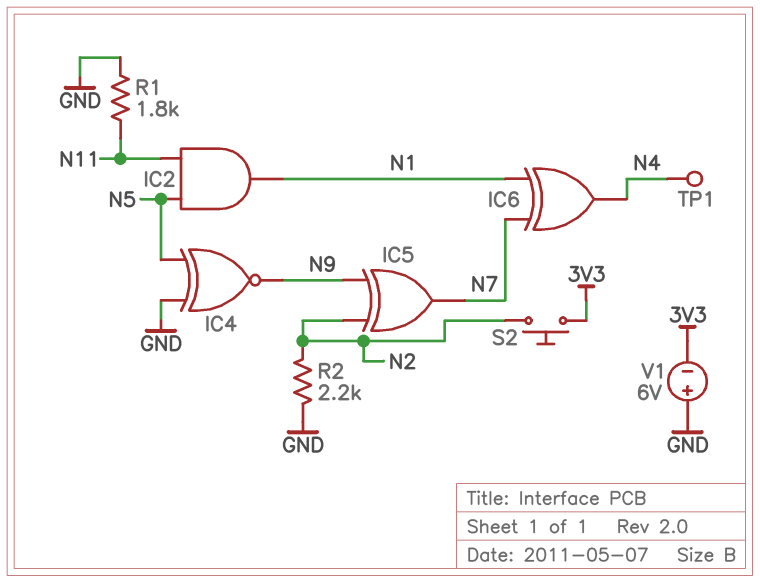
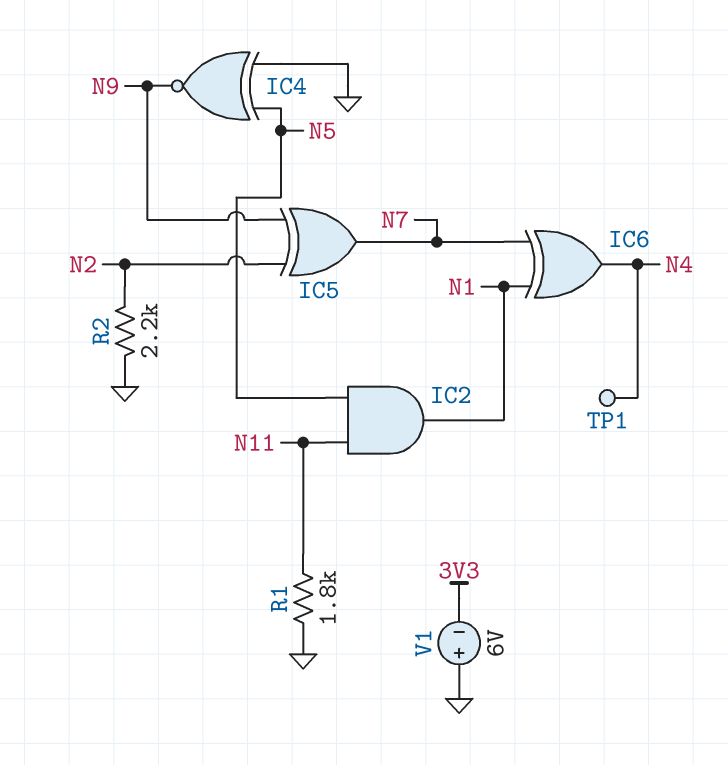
S2: button (3V3, N2) -> none

